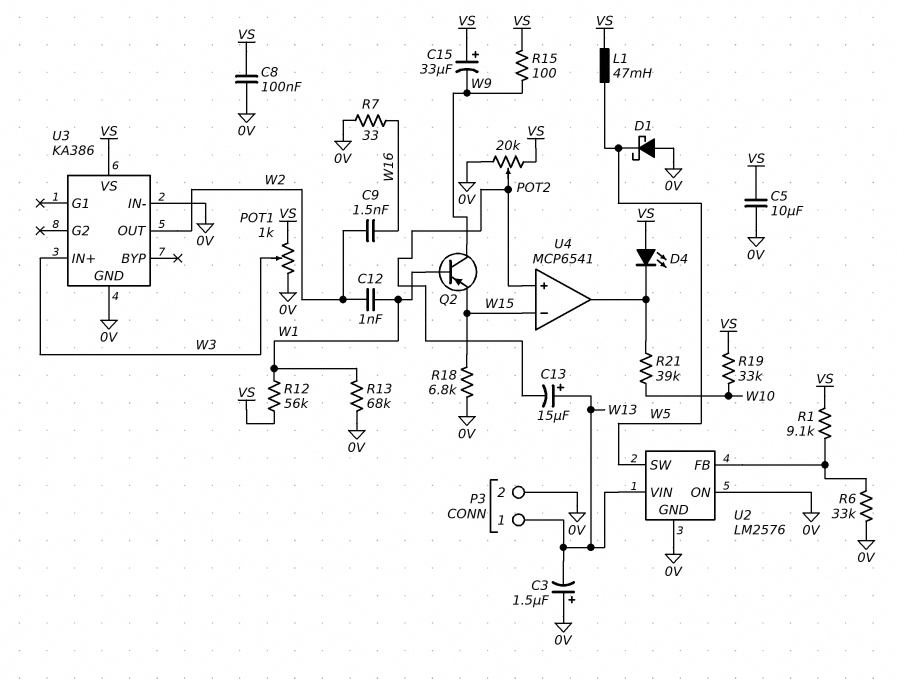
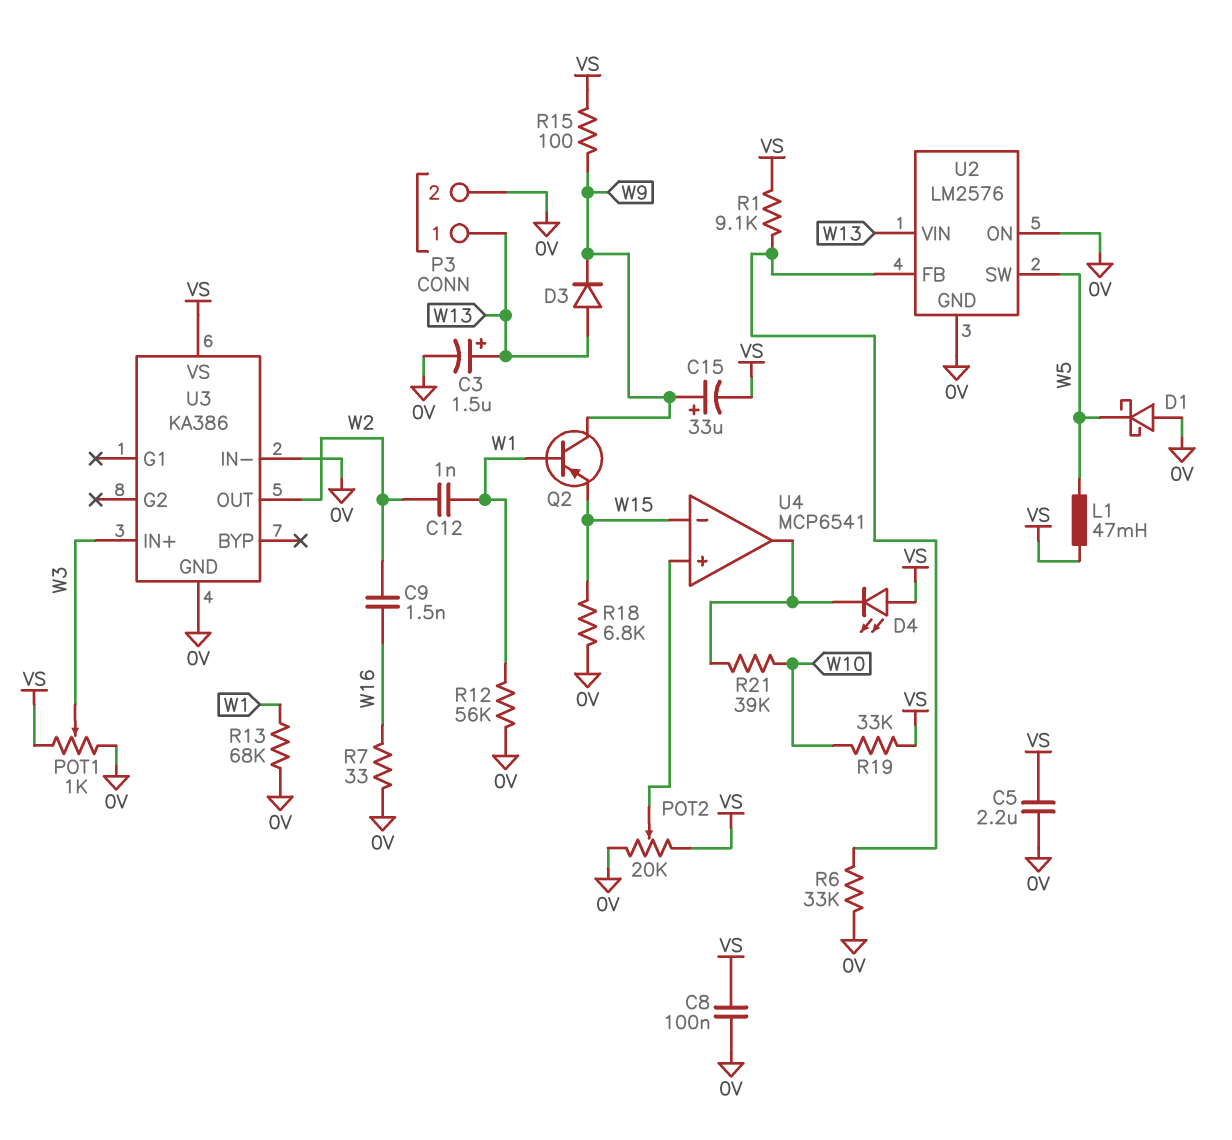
C3: 1.5uF (plus 0V, minus W13) -> 1.5uF (plus W13, minus 0V)
C5: 10uF (0V, VS) -> 2.2uF (0V, VS)
C13: 15uF (plus W13, minus U4/in+) -> none
C15: 33uF (plus VS, minus W9) -> 33uF (plus W9, minus VS)
D3: none -> diode (A W13, K W9)
R12: 56k (VS, W1) -> 56k (0V, W1)

